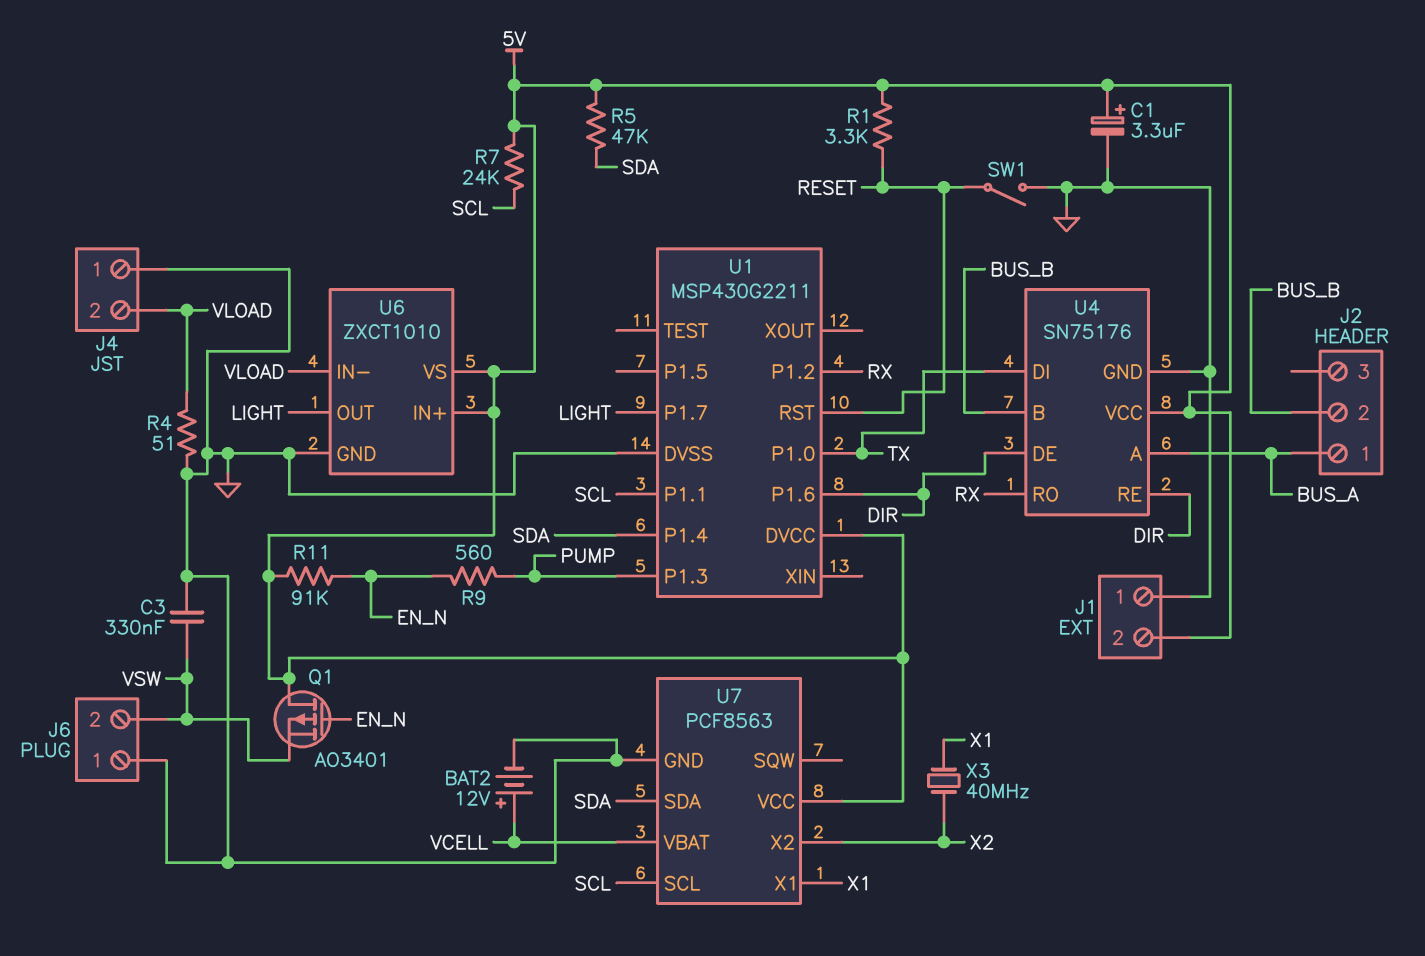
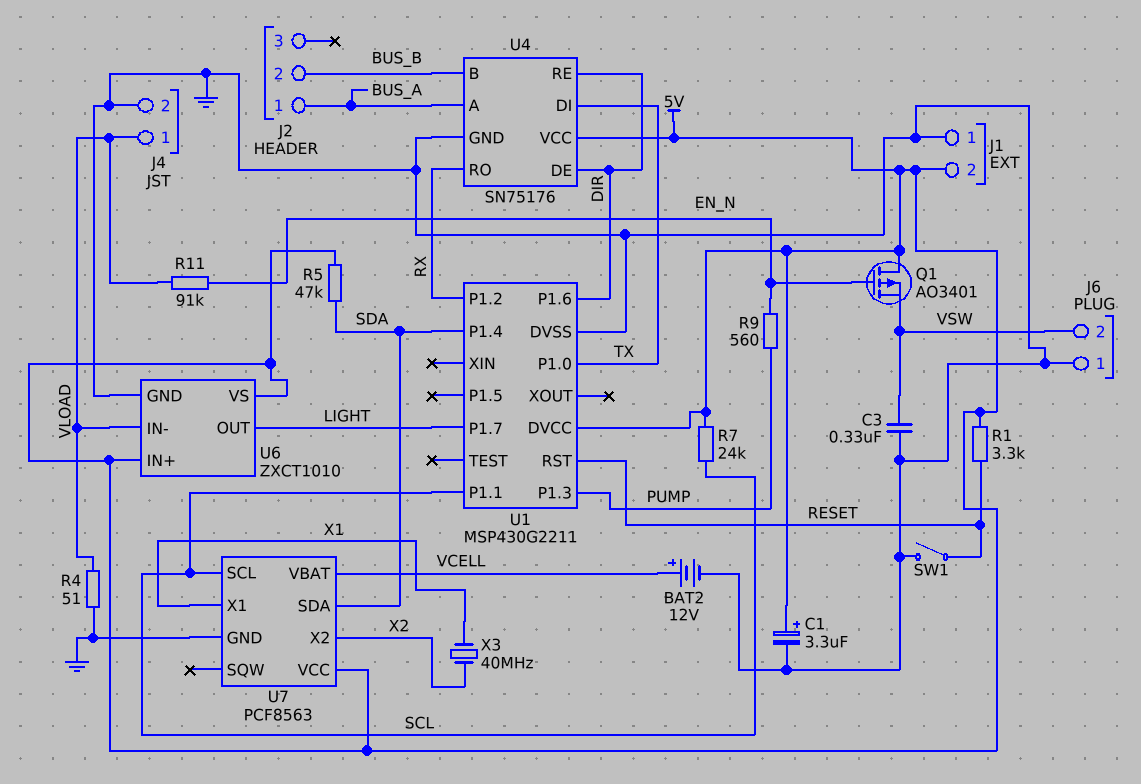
J4 pin 1: GND -> VLOAD
J4 pin 2: VLOAD -> GND
R11: 91k (5V, EN_N) -> 91k (EN_N, VLOAD)

